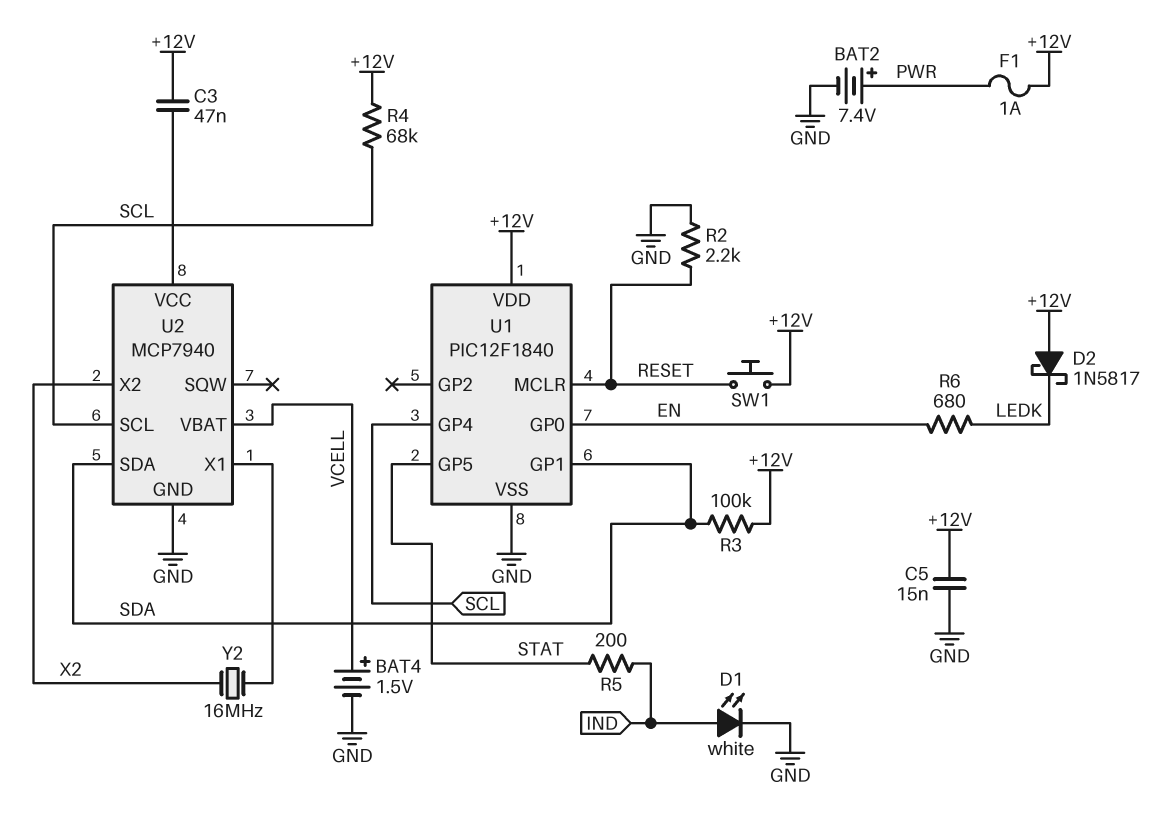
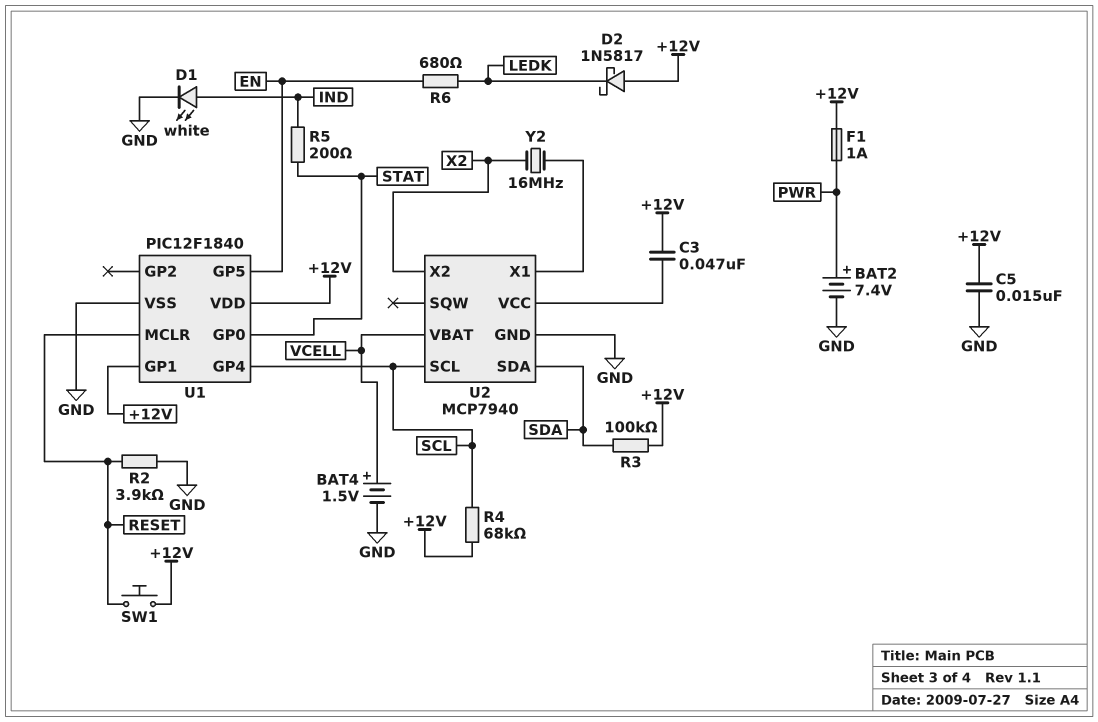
R2: 2.2k (GND, RESET) -> 3.9k (GND, RESET)
U1 pin GP0: EN -> STAT
U1 pin GP1: SDA -> +12V
U1 pin GP5: STAT -> EN

